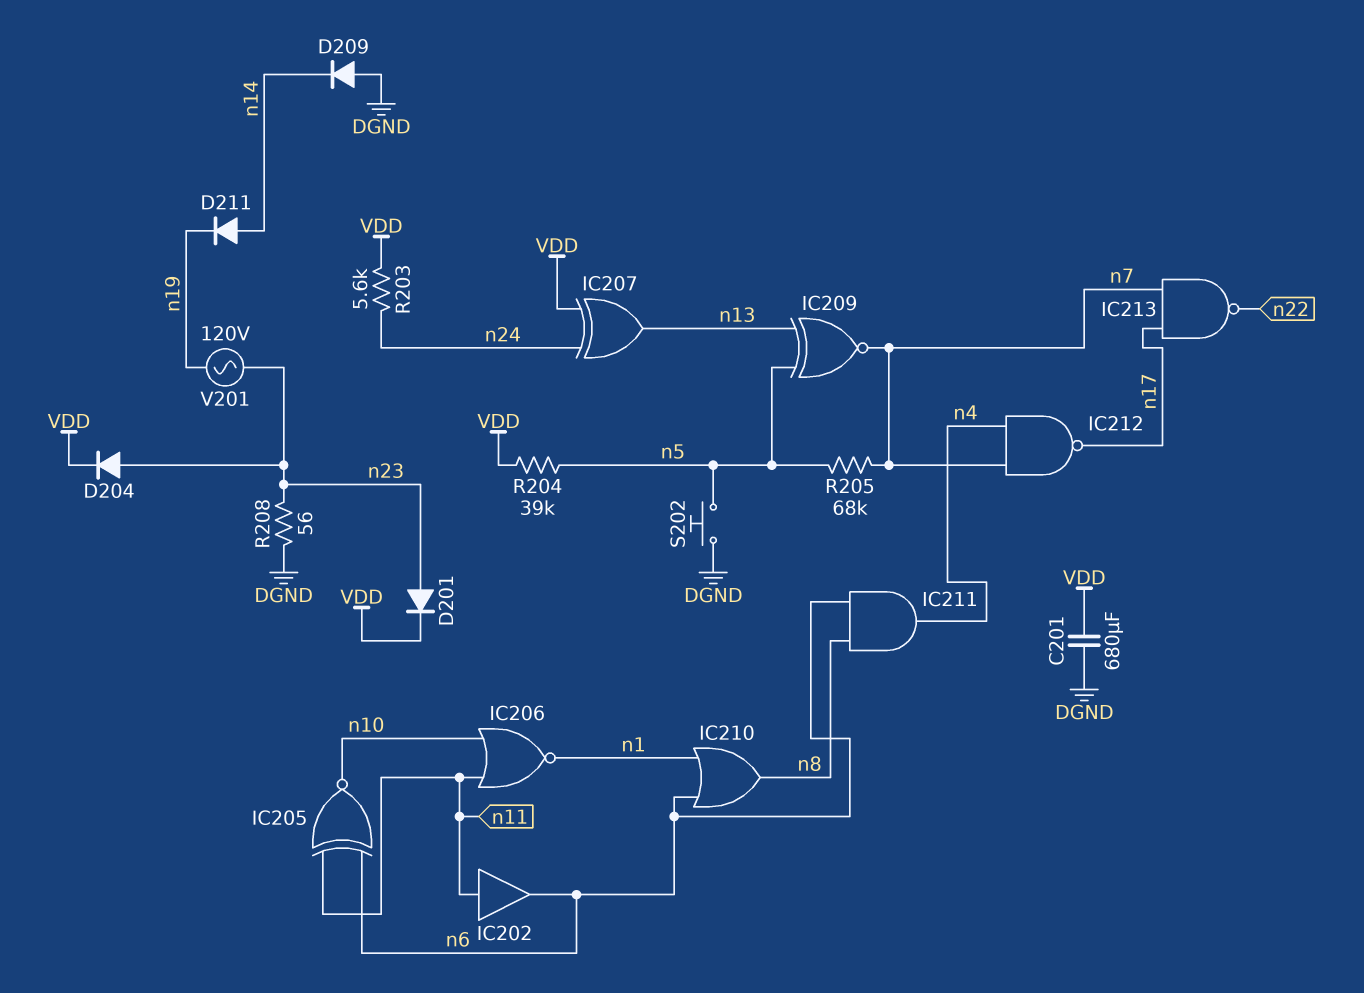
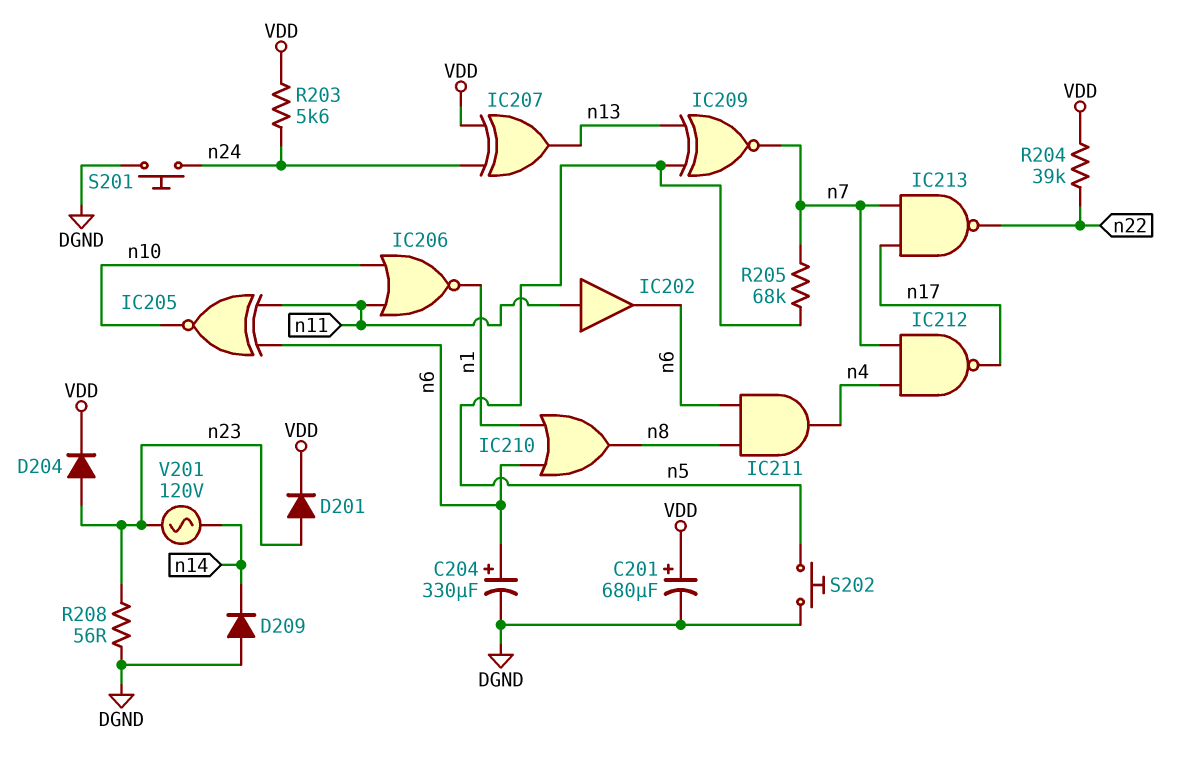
C201: 680uF (DGND, VDD) -> 680uF (plus VDD, minus DGND)
C204: none -> 330uF (plus n6, minus DGND)
D211: diode (A n14, K n19) -> none
R204: 39k (VDD, n5) -> 39k (VDD, n22)
S201: none -> button (DGND, n24)
V201: AC 120V (n19, n23) -> AC 120V (n14, n23)

